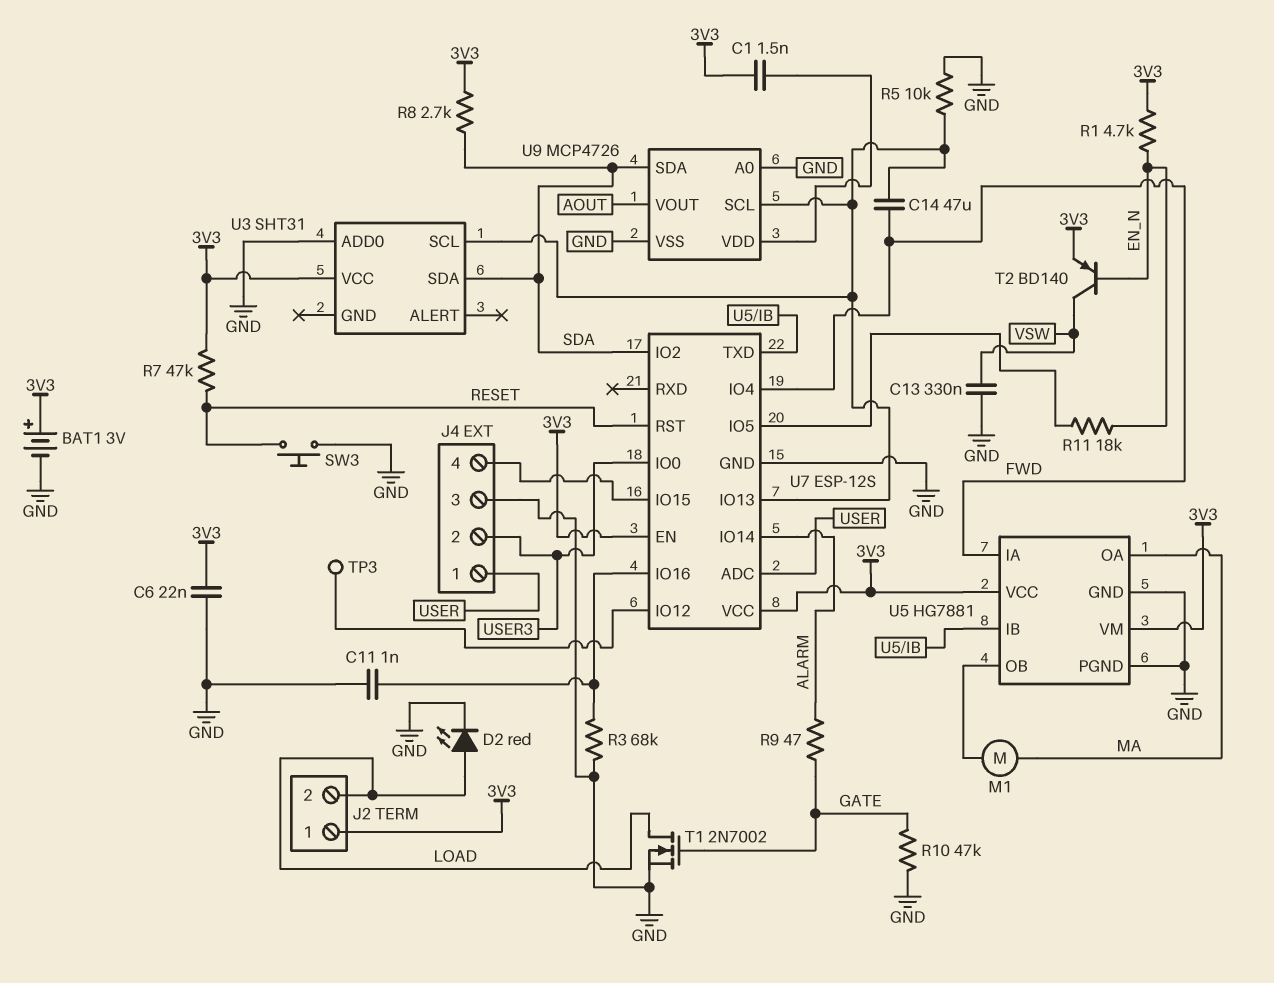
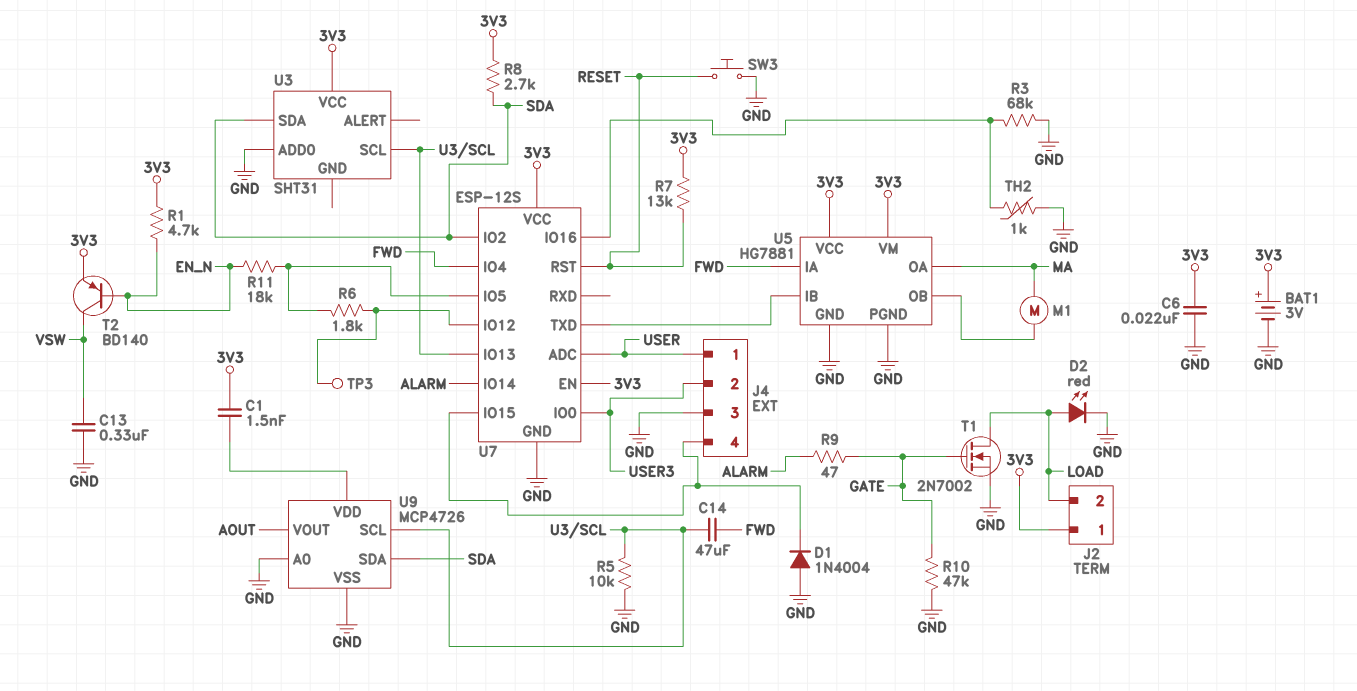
C11: 1nF (GND, U7/IO16) -> none
D1: none -> diode 1N4004 (A GND, K J4/4)
R6: none -> 1.8k (U7/IO5, U7/IO12)
R7: 47k (3V3, RESET) -> 13k (3V3, RESET)
TH2: none -> 1k (GND, U7/IO16)

